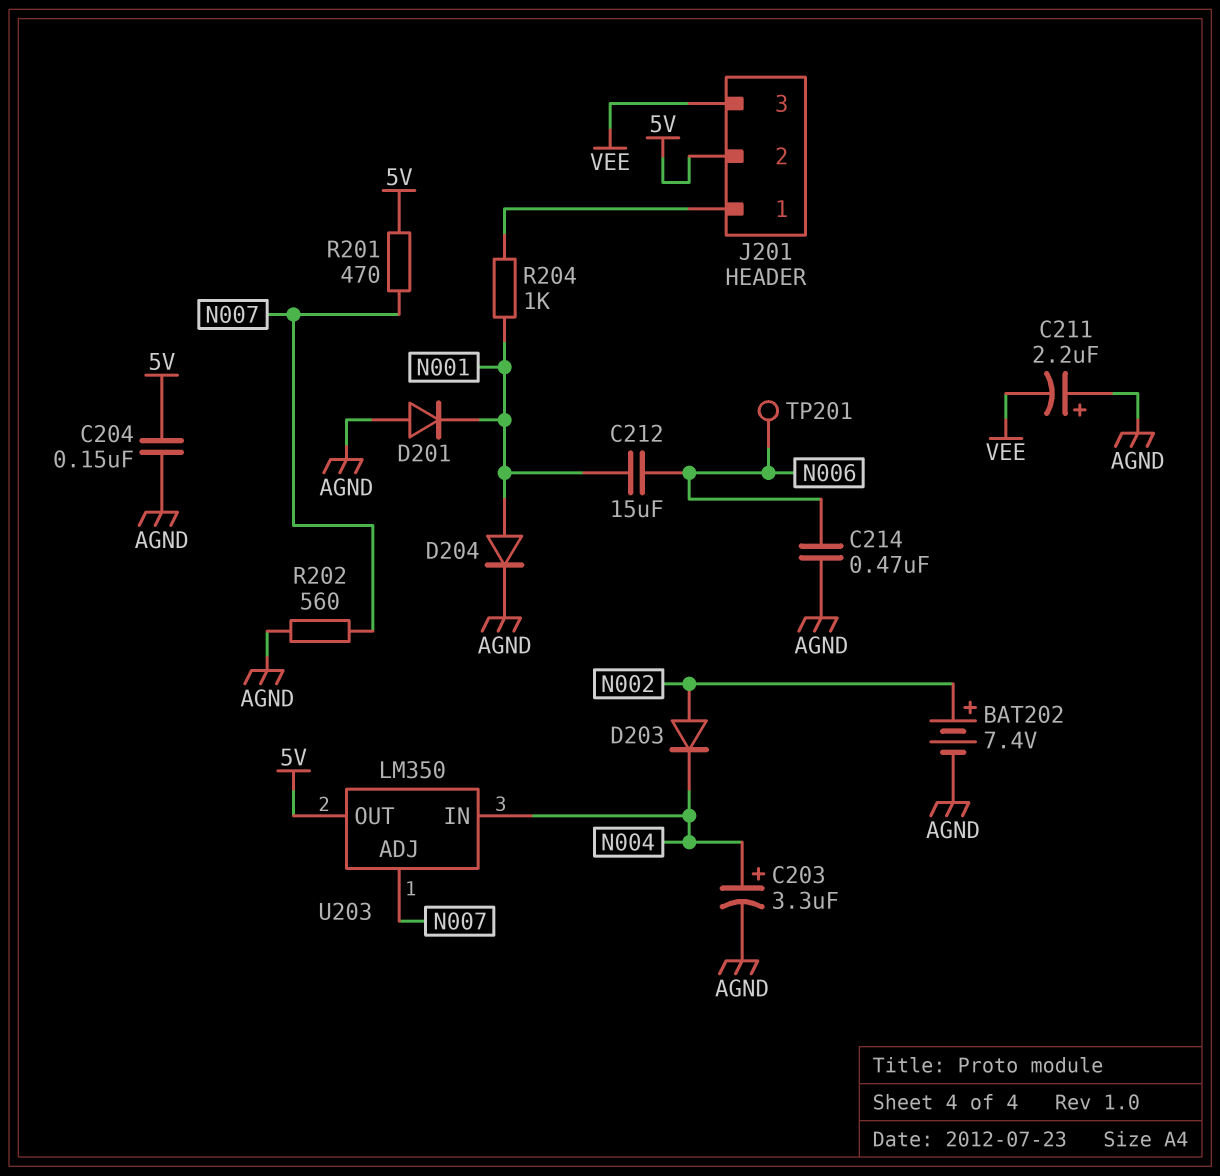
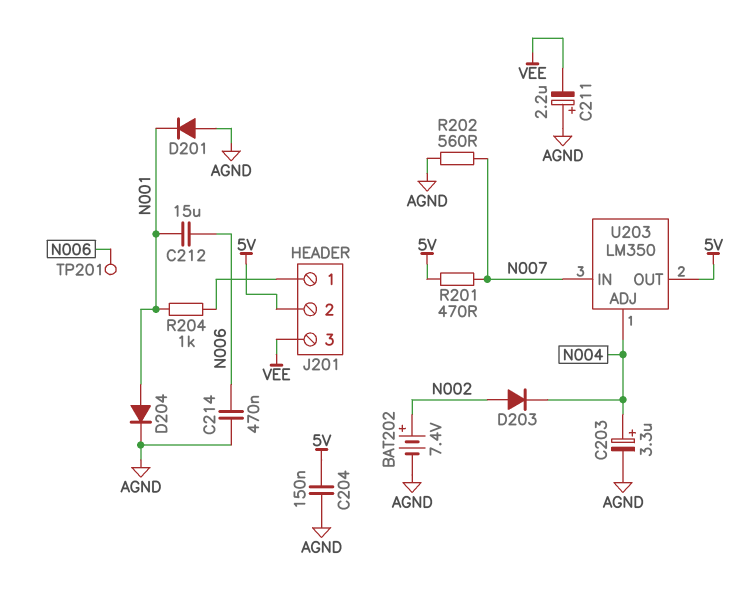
U203 pin ADJ: N007 -> N004
U203 pin IN: N004 -> N007

